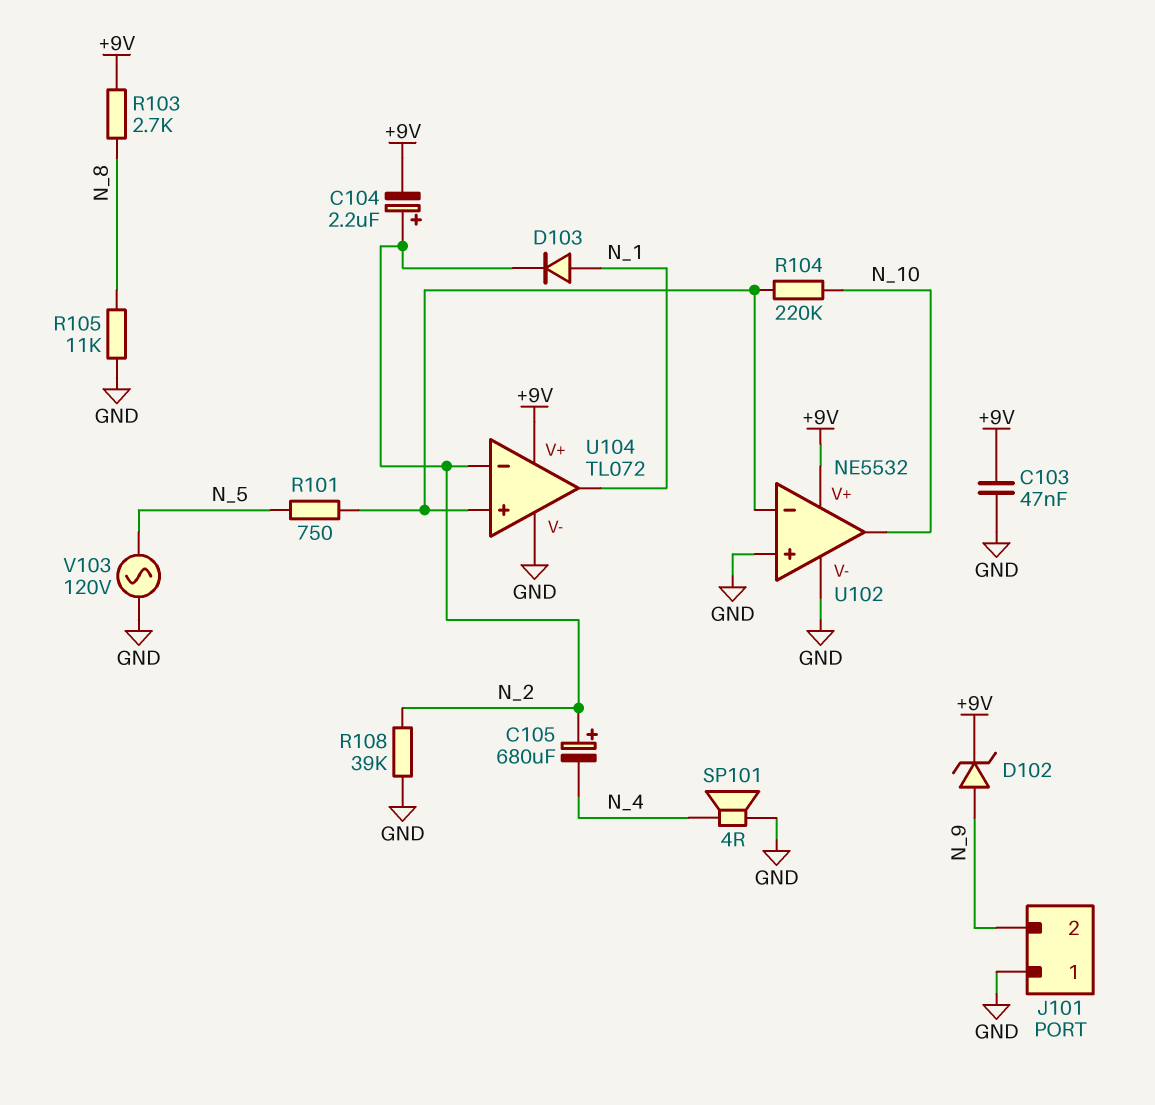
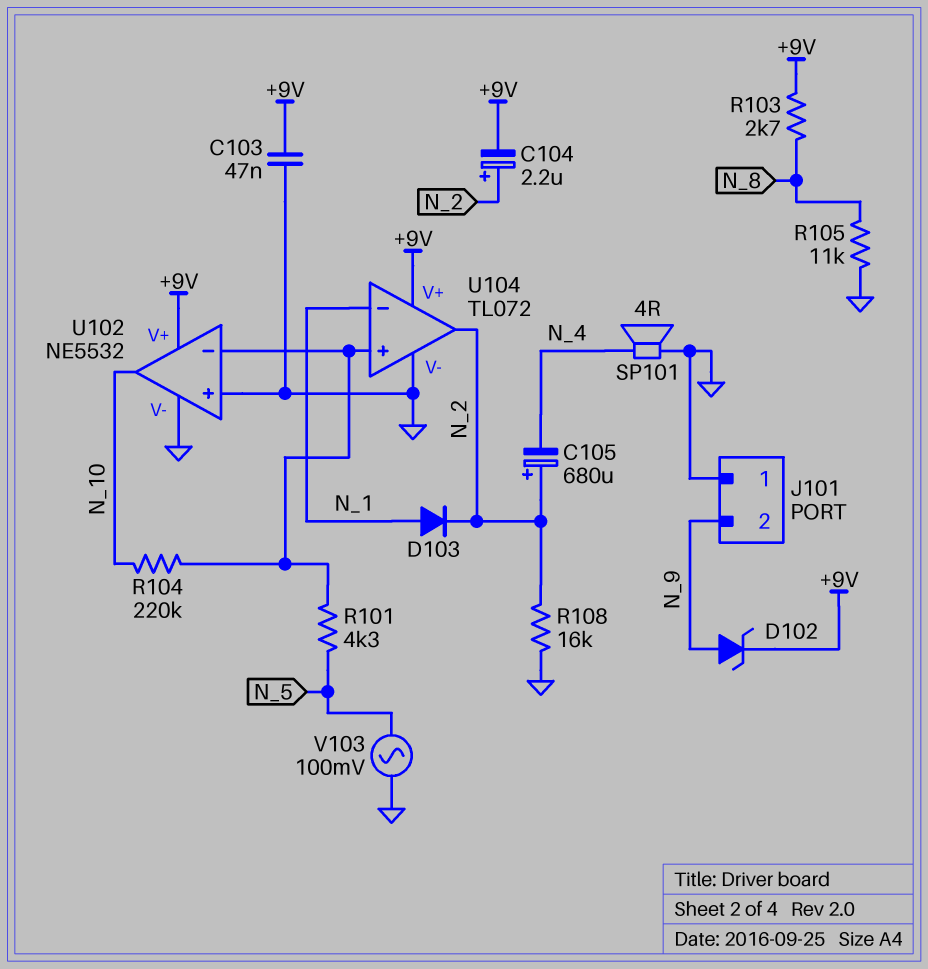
R101: 750 (N_5, U102/in-) -> 4.3k (N_5, U102/in-)
R108: 39k (GND, N_2) -> 16k (GND, N_2)
U104 pin in-: N_2 -> N_1
U104 pin out: N_1 -> N_2
V103: AC 120V (GND, N_5) -> AC 100mV (GND, N_5)

